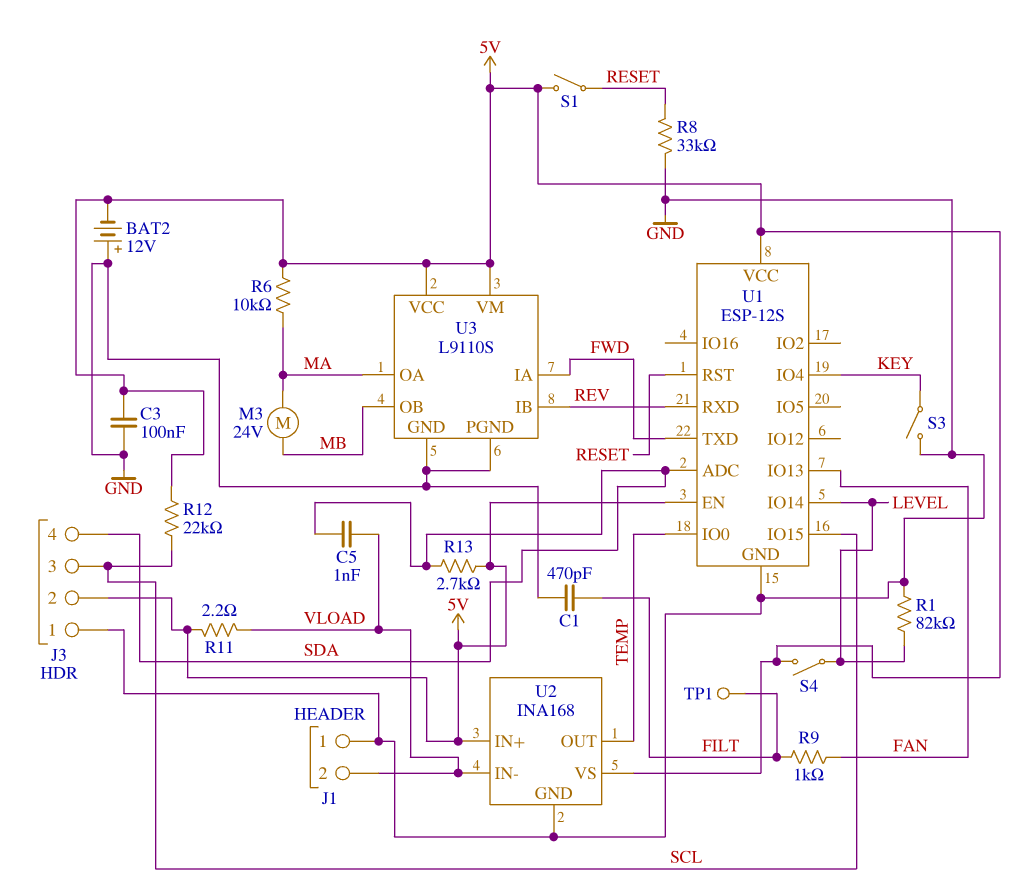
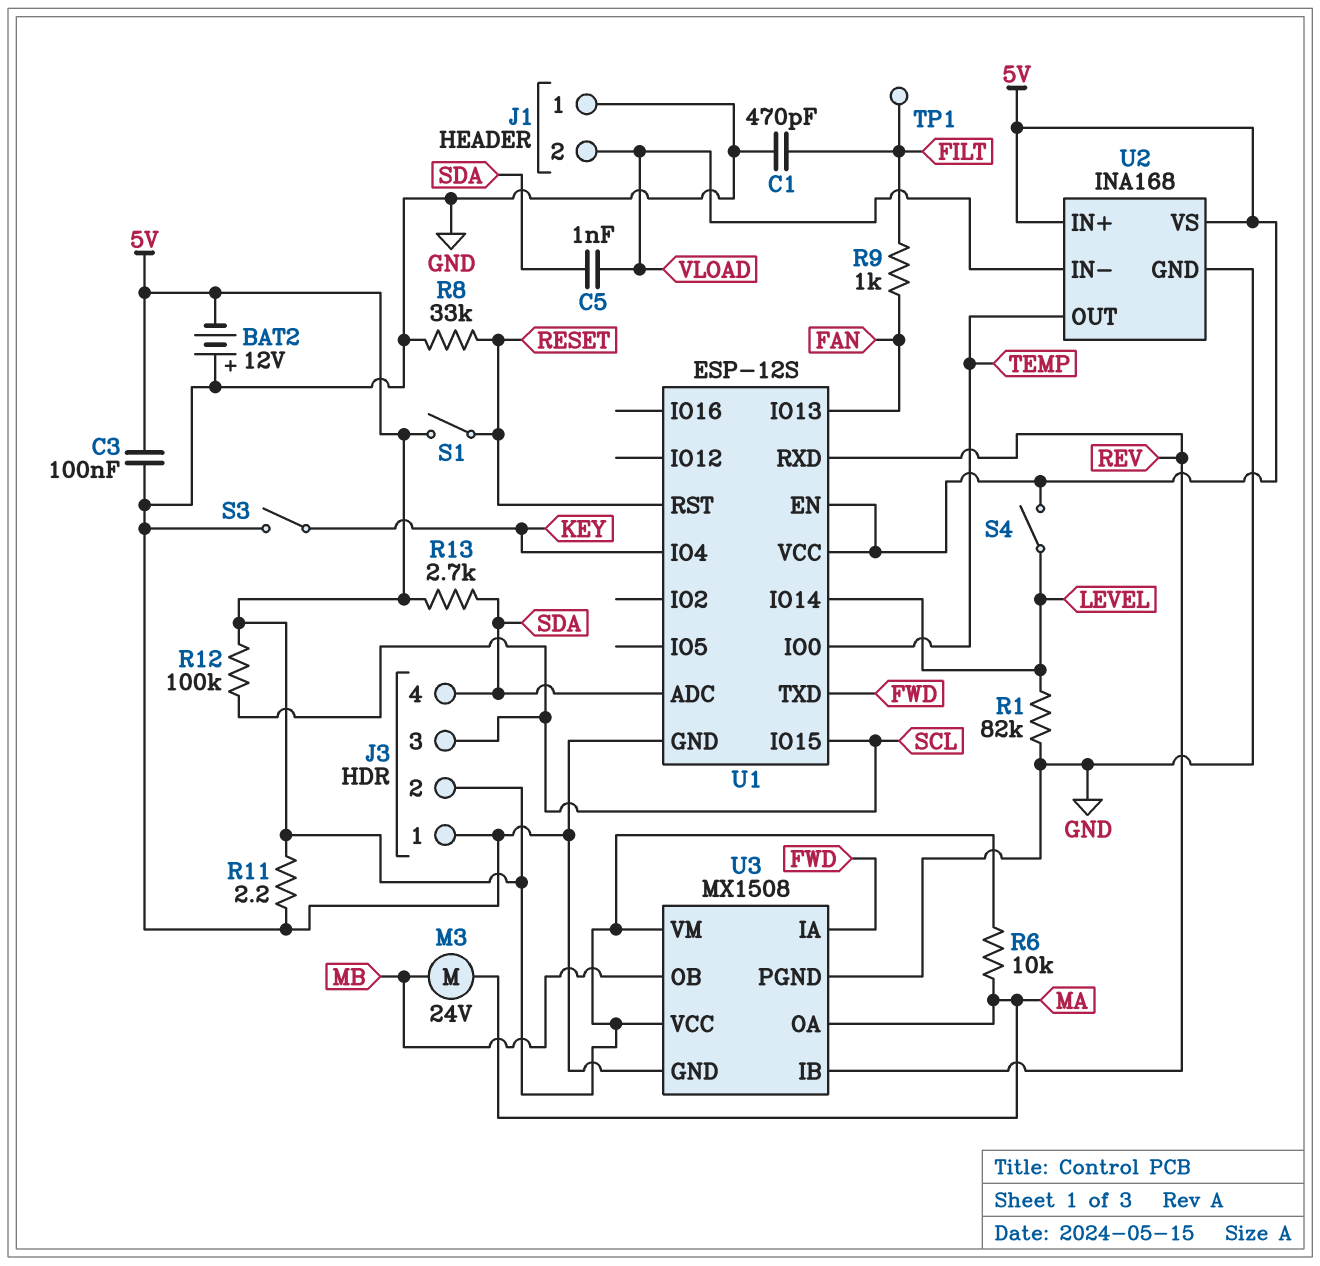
R11: 2.2 (5V, VLOAD) -> 2.2 (5V, GND)
R12: 22k (5V, SCL) -> 100k (5V, SCL)
U3: L9110S -> MX1508

